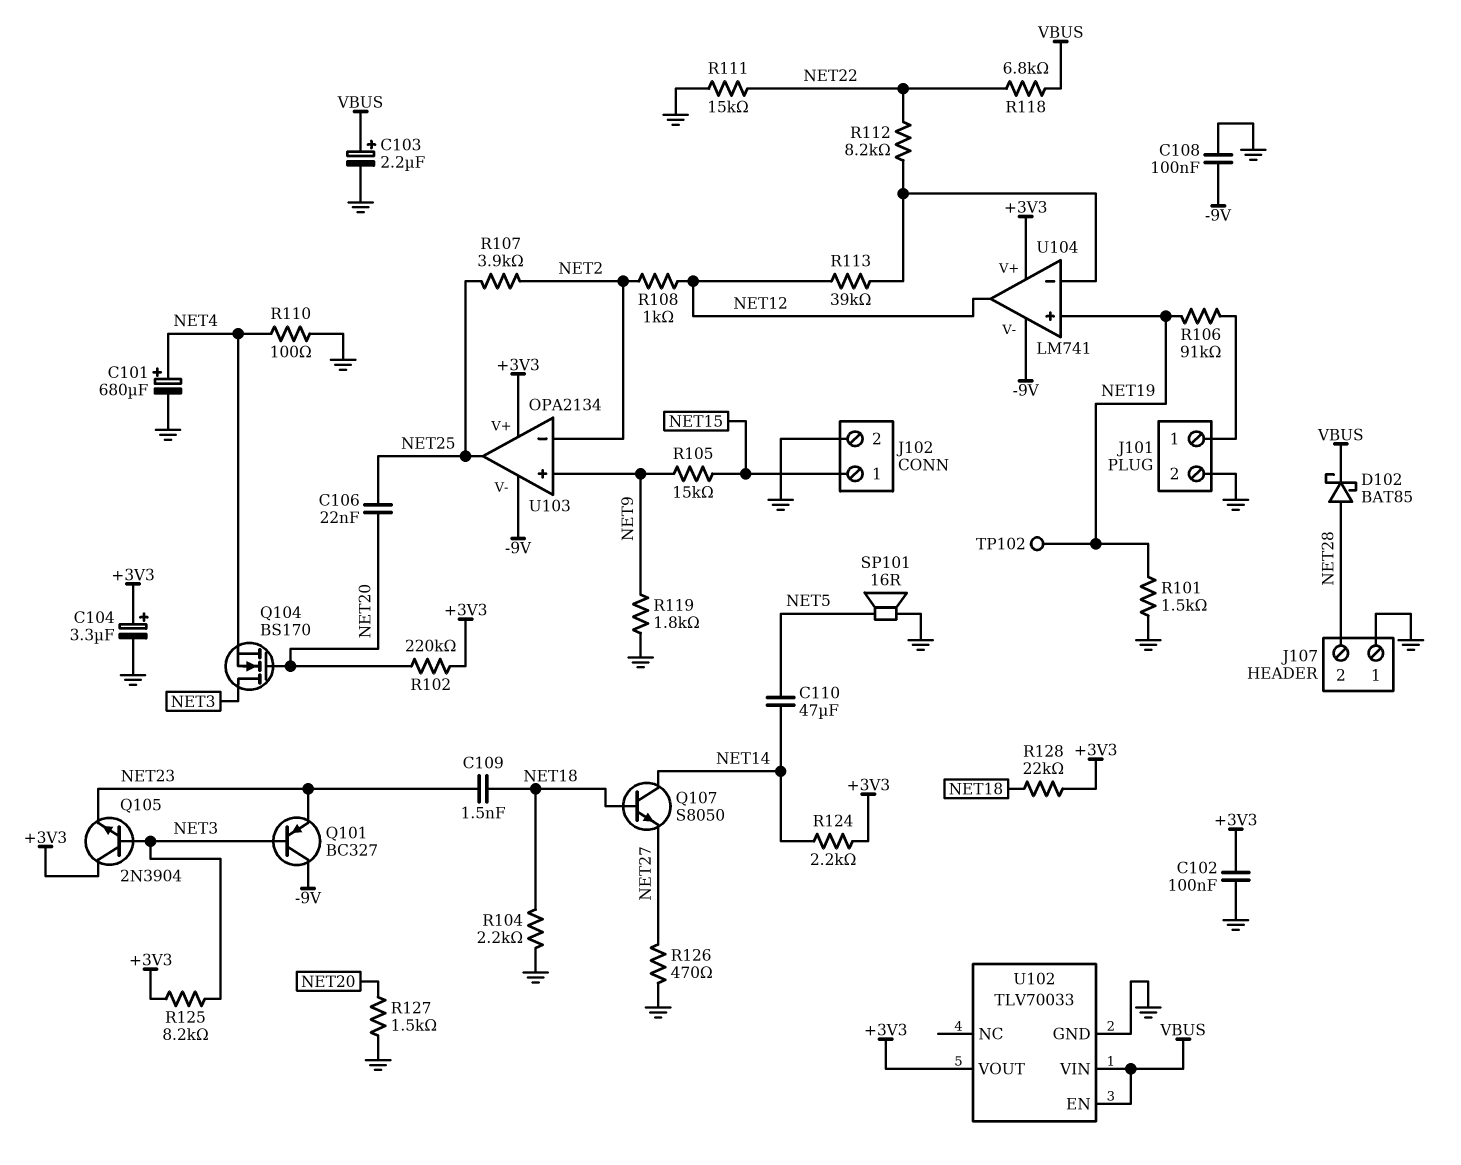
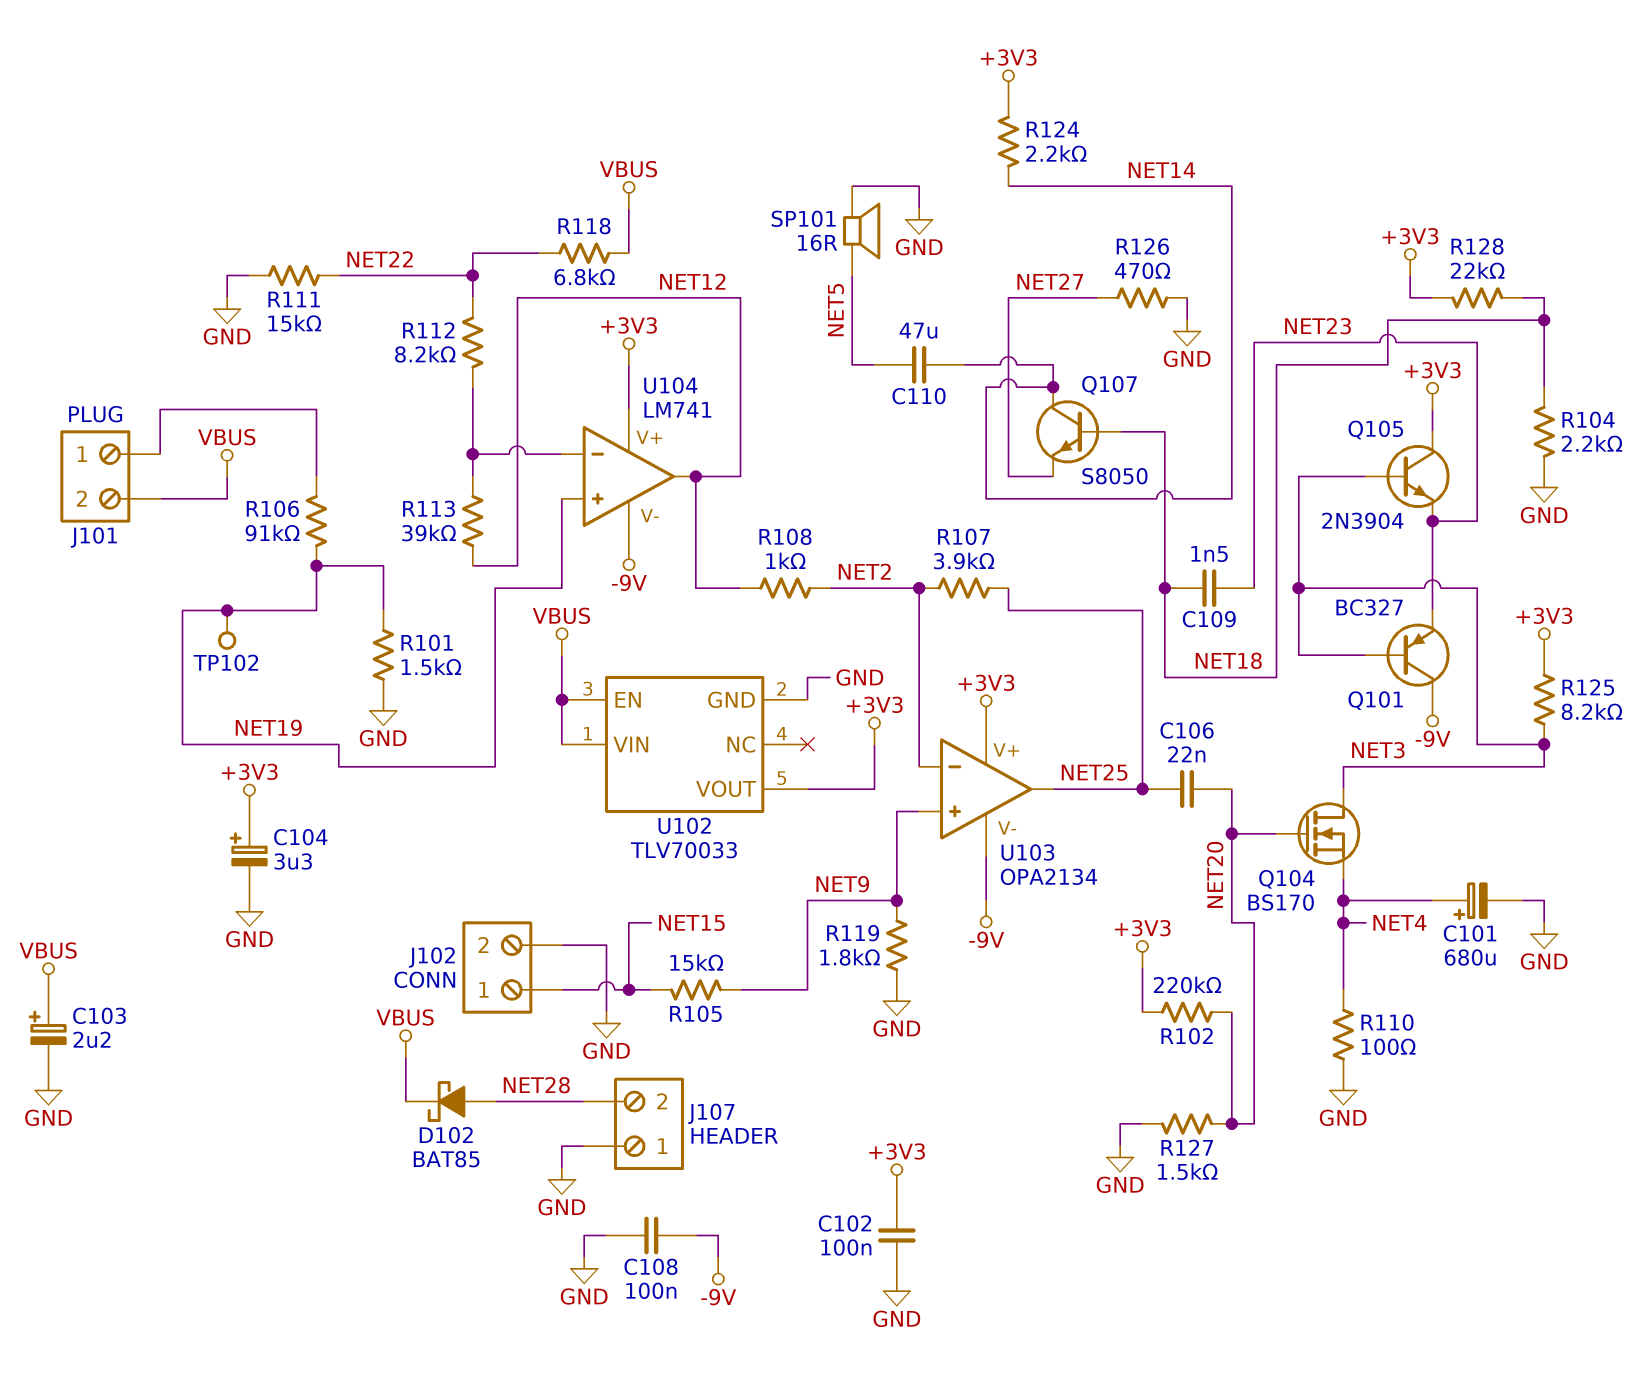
J101 pin 2: GND -> VBUS

